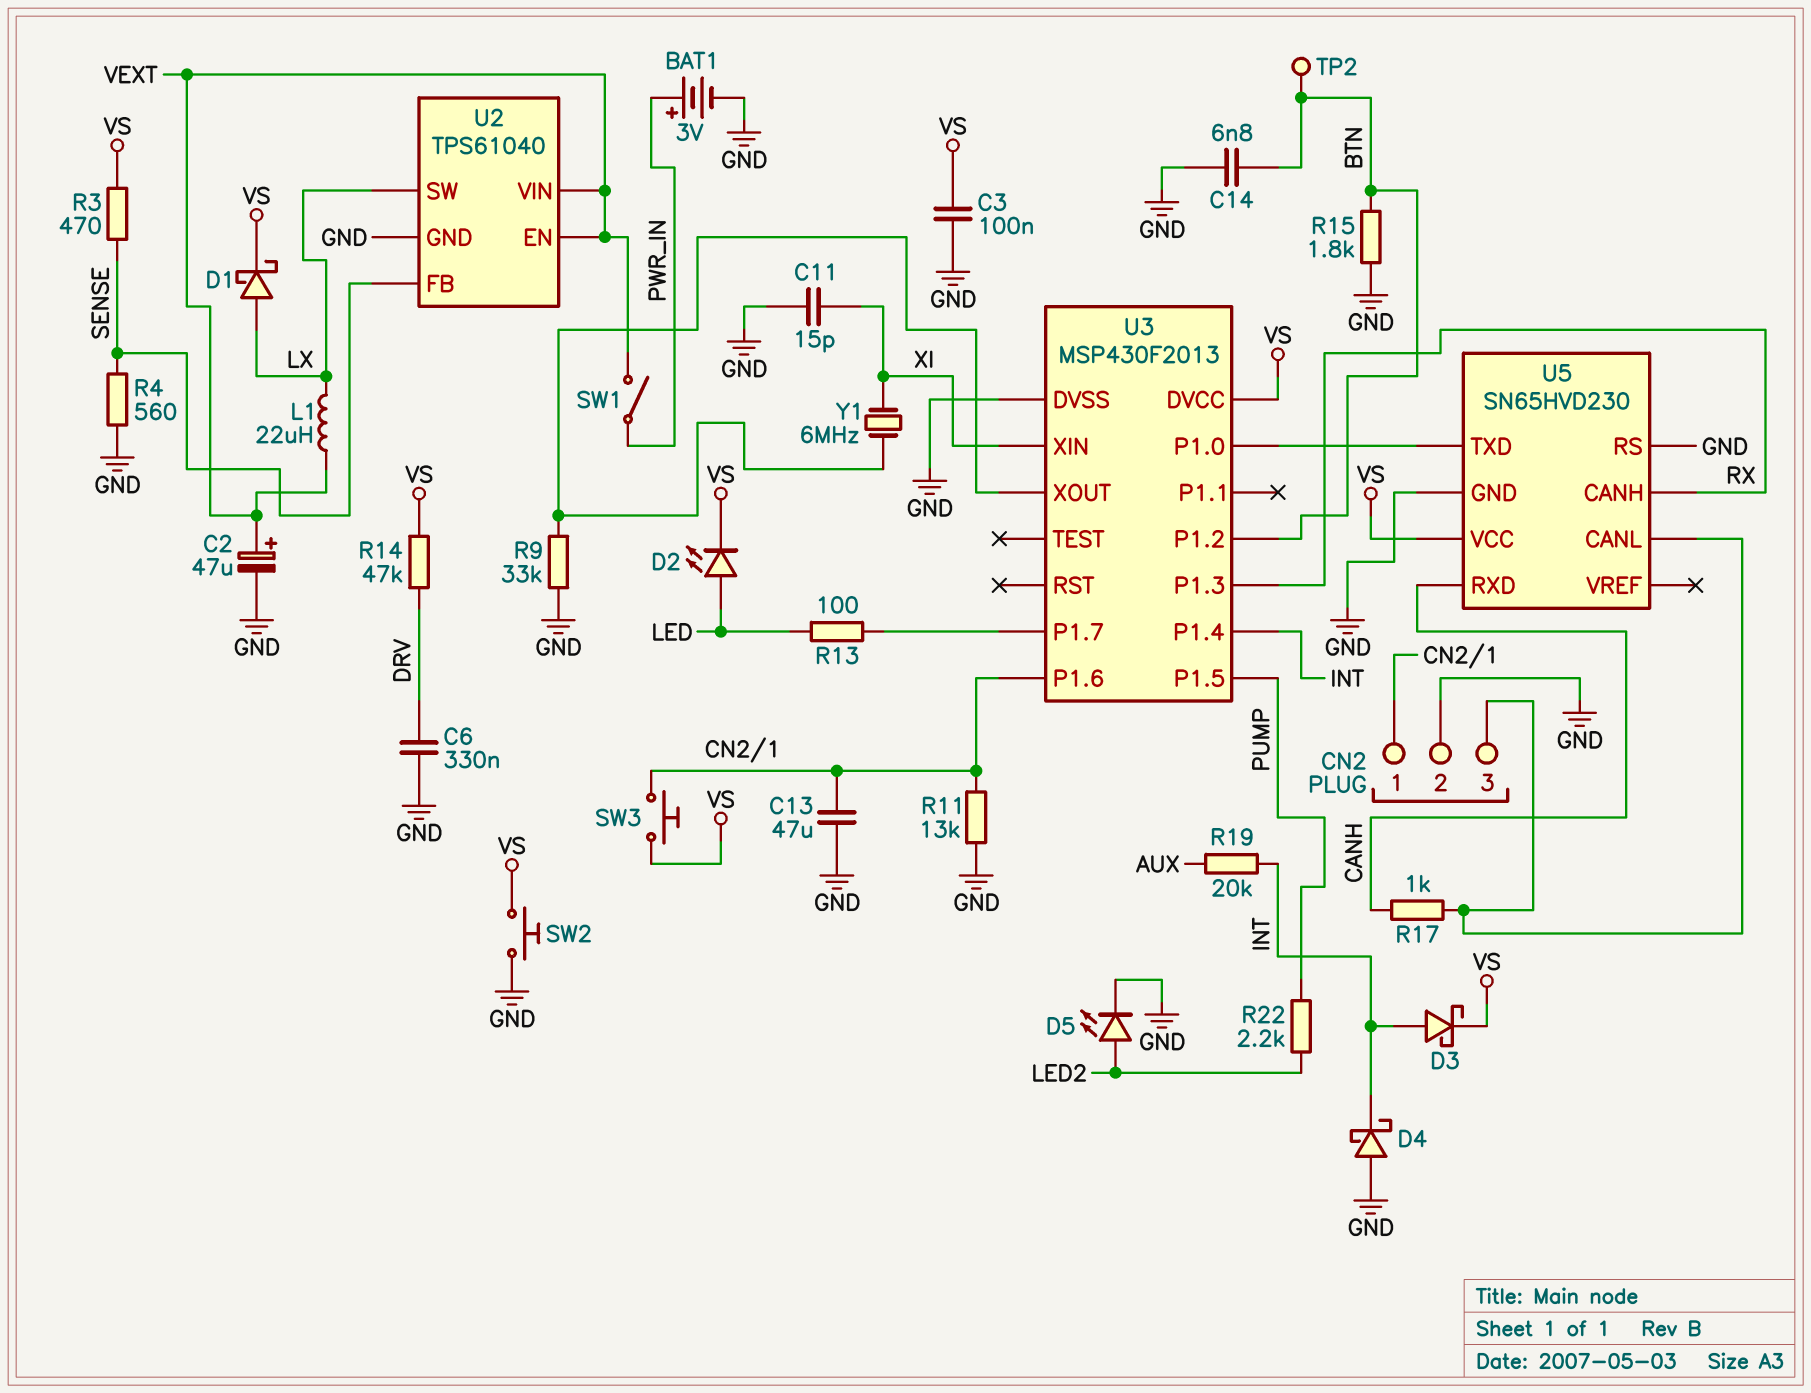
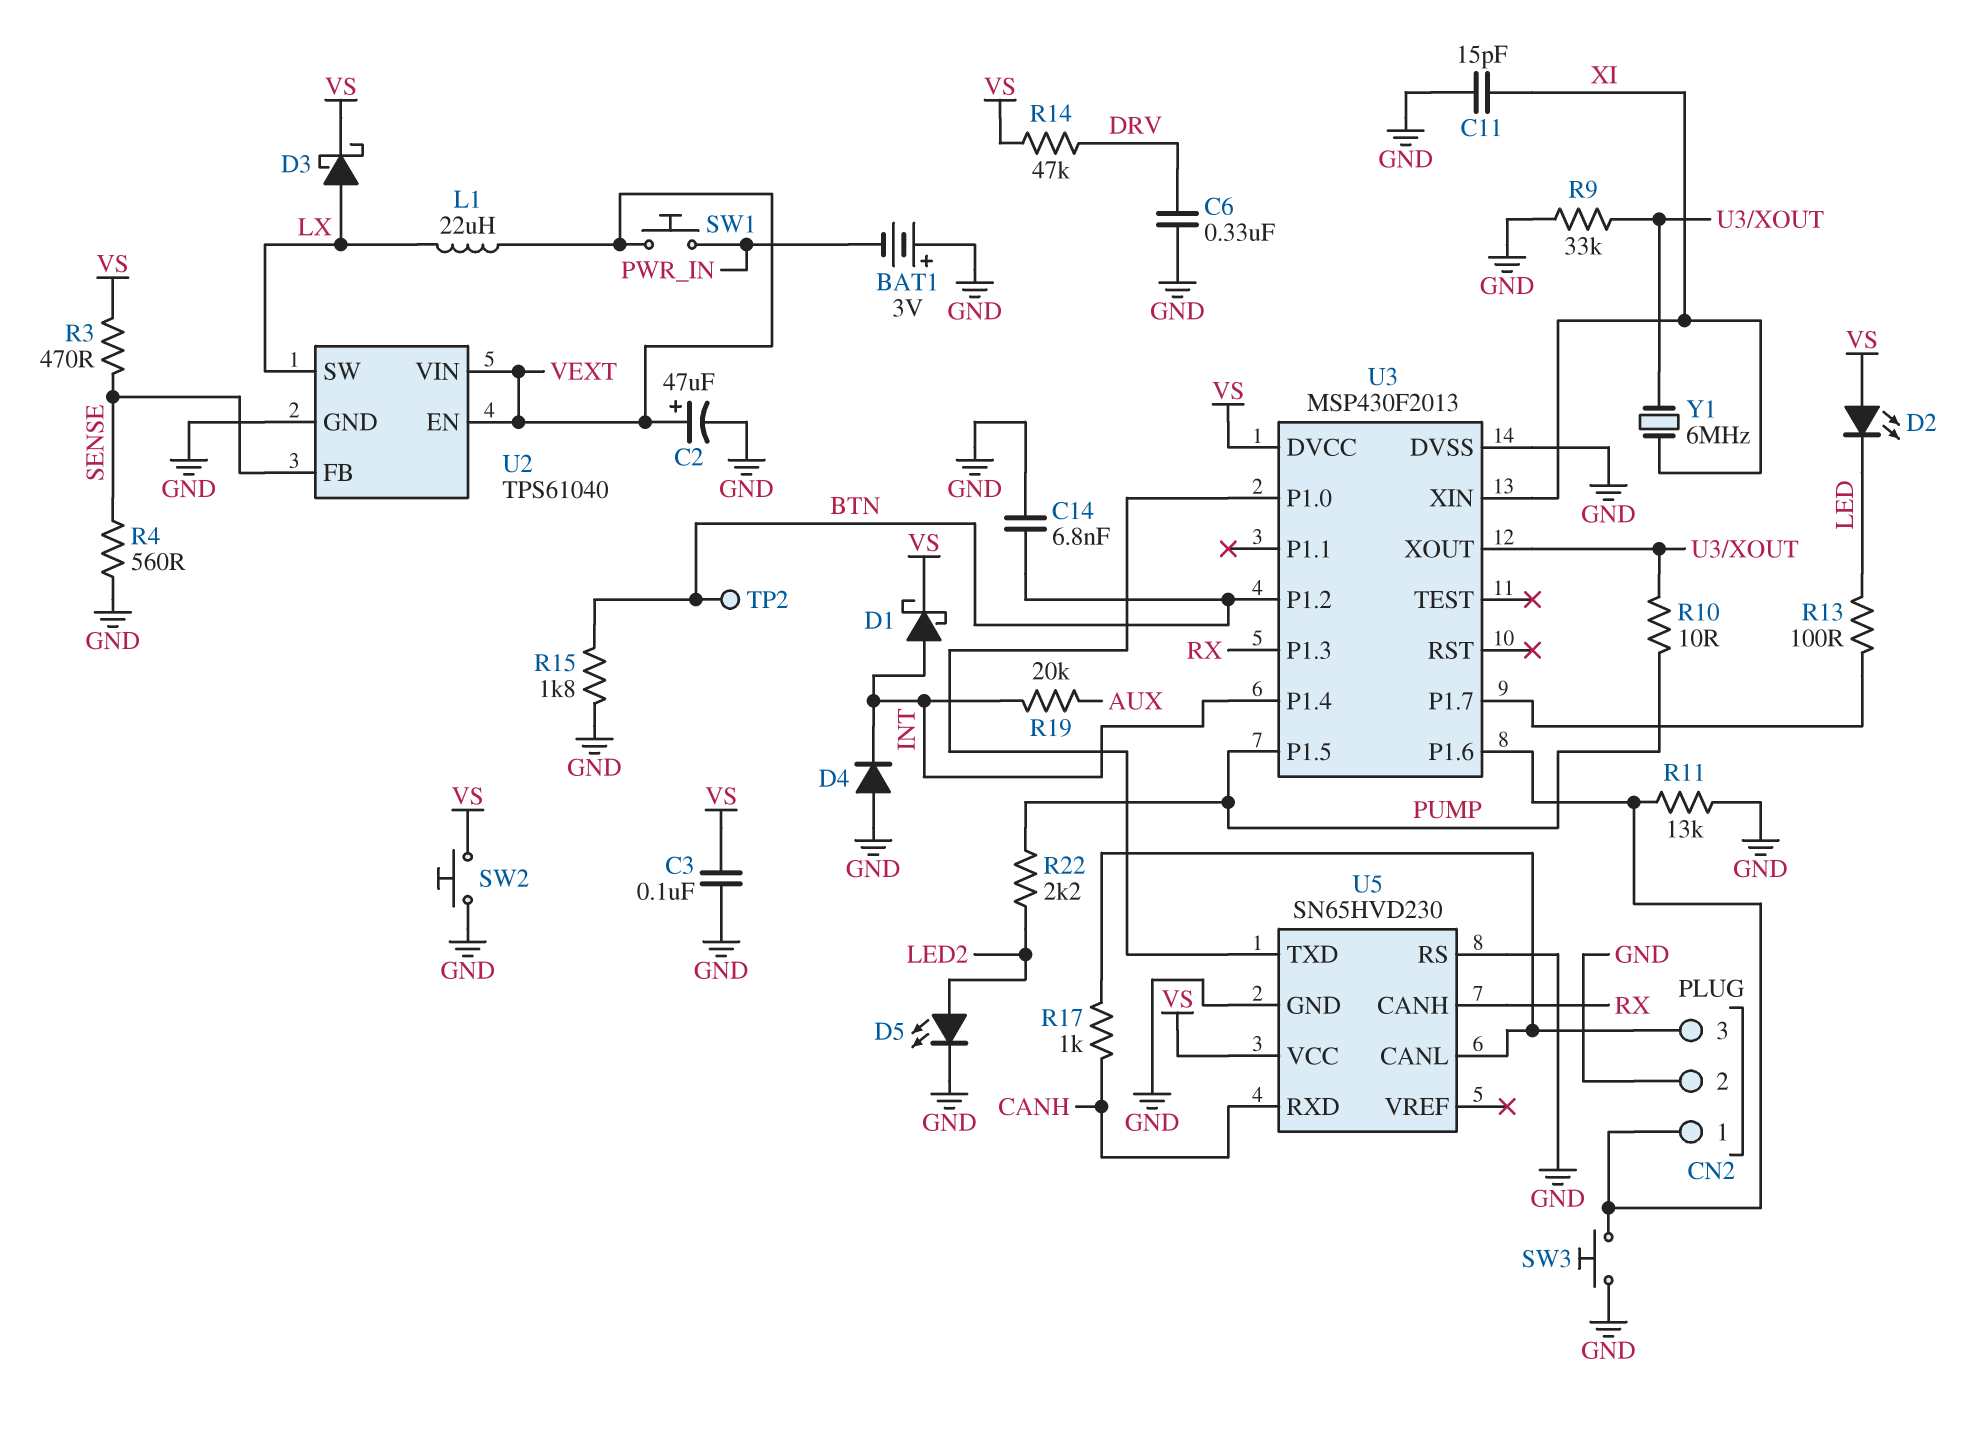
BAT1: 3V (plus PWR_IN, minus GND) -> 3V (plus GND, minus PWR_IN)
C13: 47uF (CN2/1, GND) -> none
D1: schottky (A LX, K VS) -> schottky (A INT, K VS)
D2: LED (A LED, K VS) -> LED (A VS, K LED)
D3: schottky (A INT, K VS) -> schottky (A LX, K VS)
D4: schottky (A GND, K INT) -> diode (A GND, K INT)
R10: none -> 10 (PUMP, U3/XOUT)
SW1: switch (PWR_IN, VEXT) -> button (PWR_IN, VEXT)
SW3: button (CN2/1, VS) -> button (CN2/1, GND)

